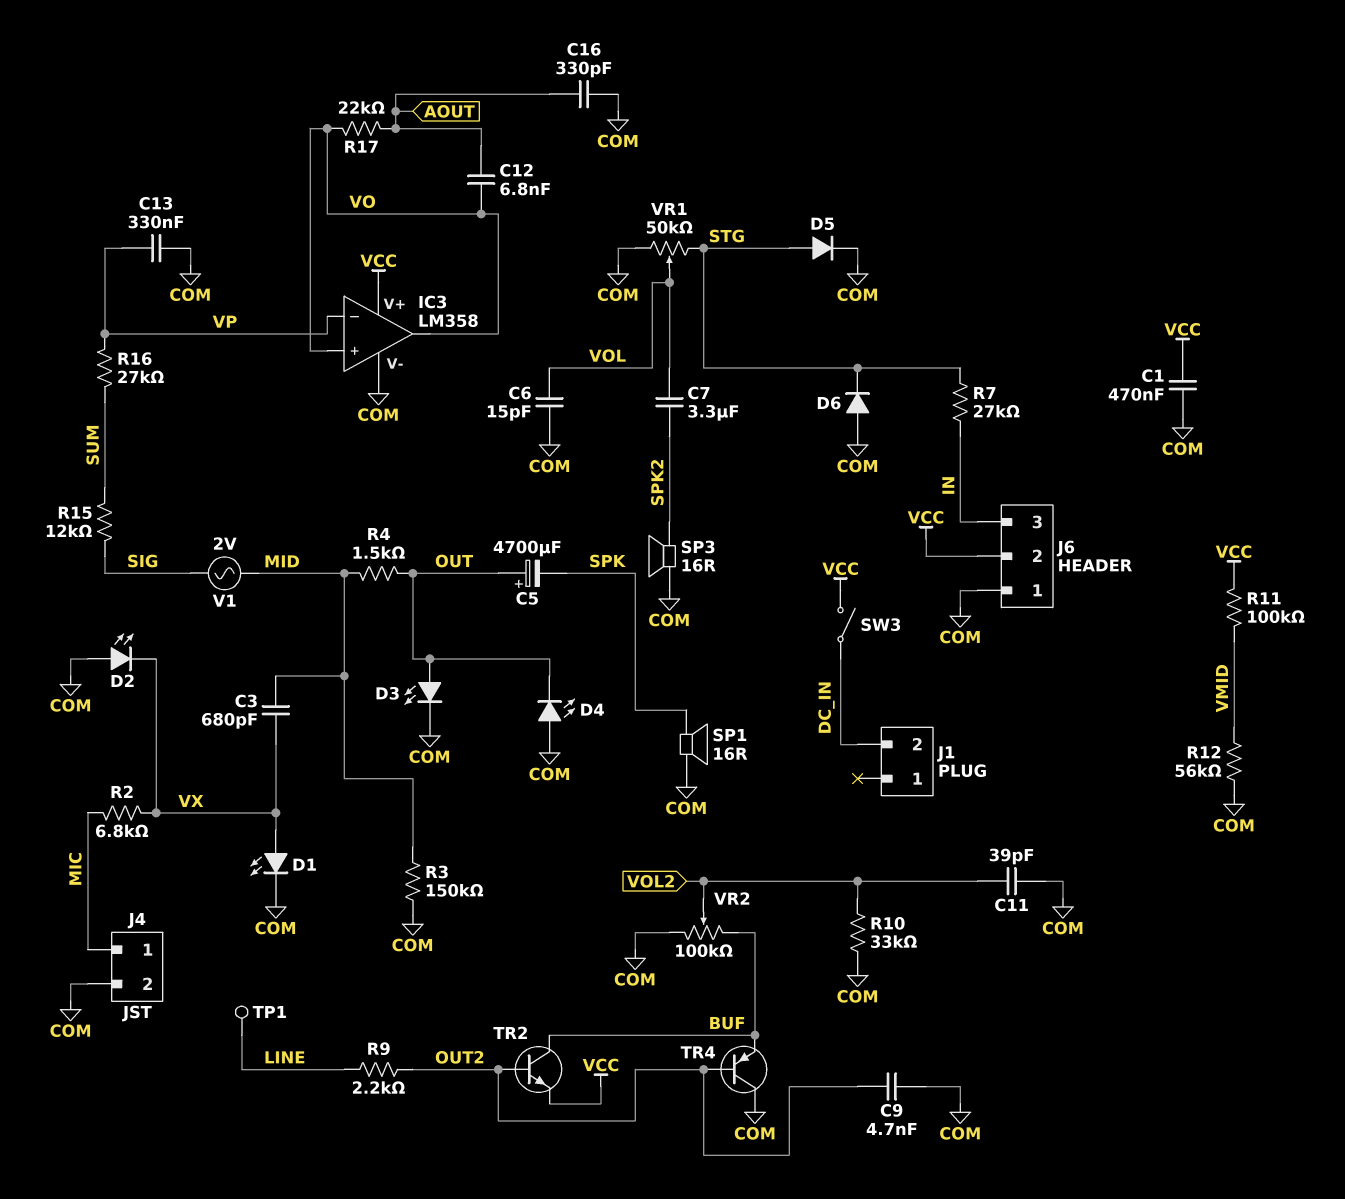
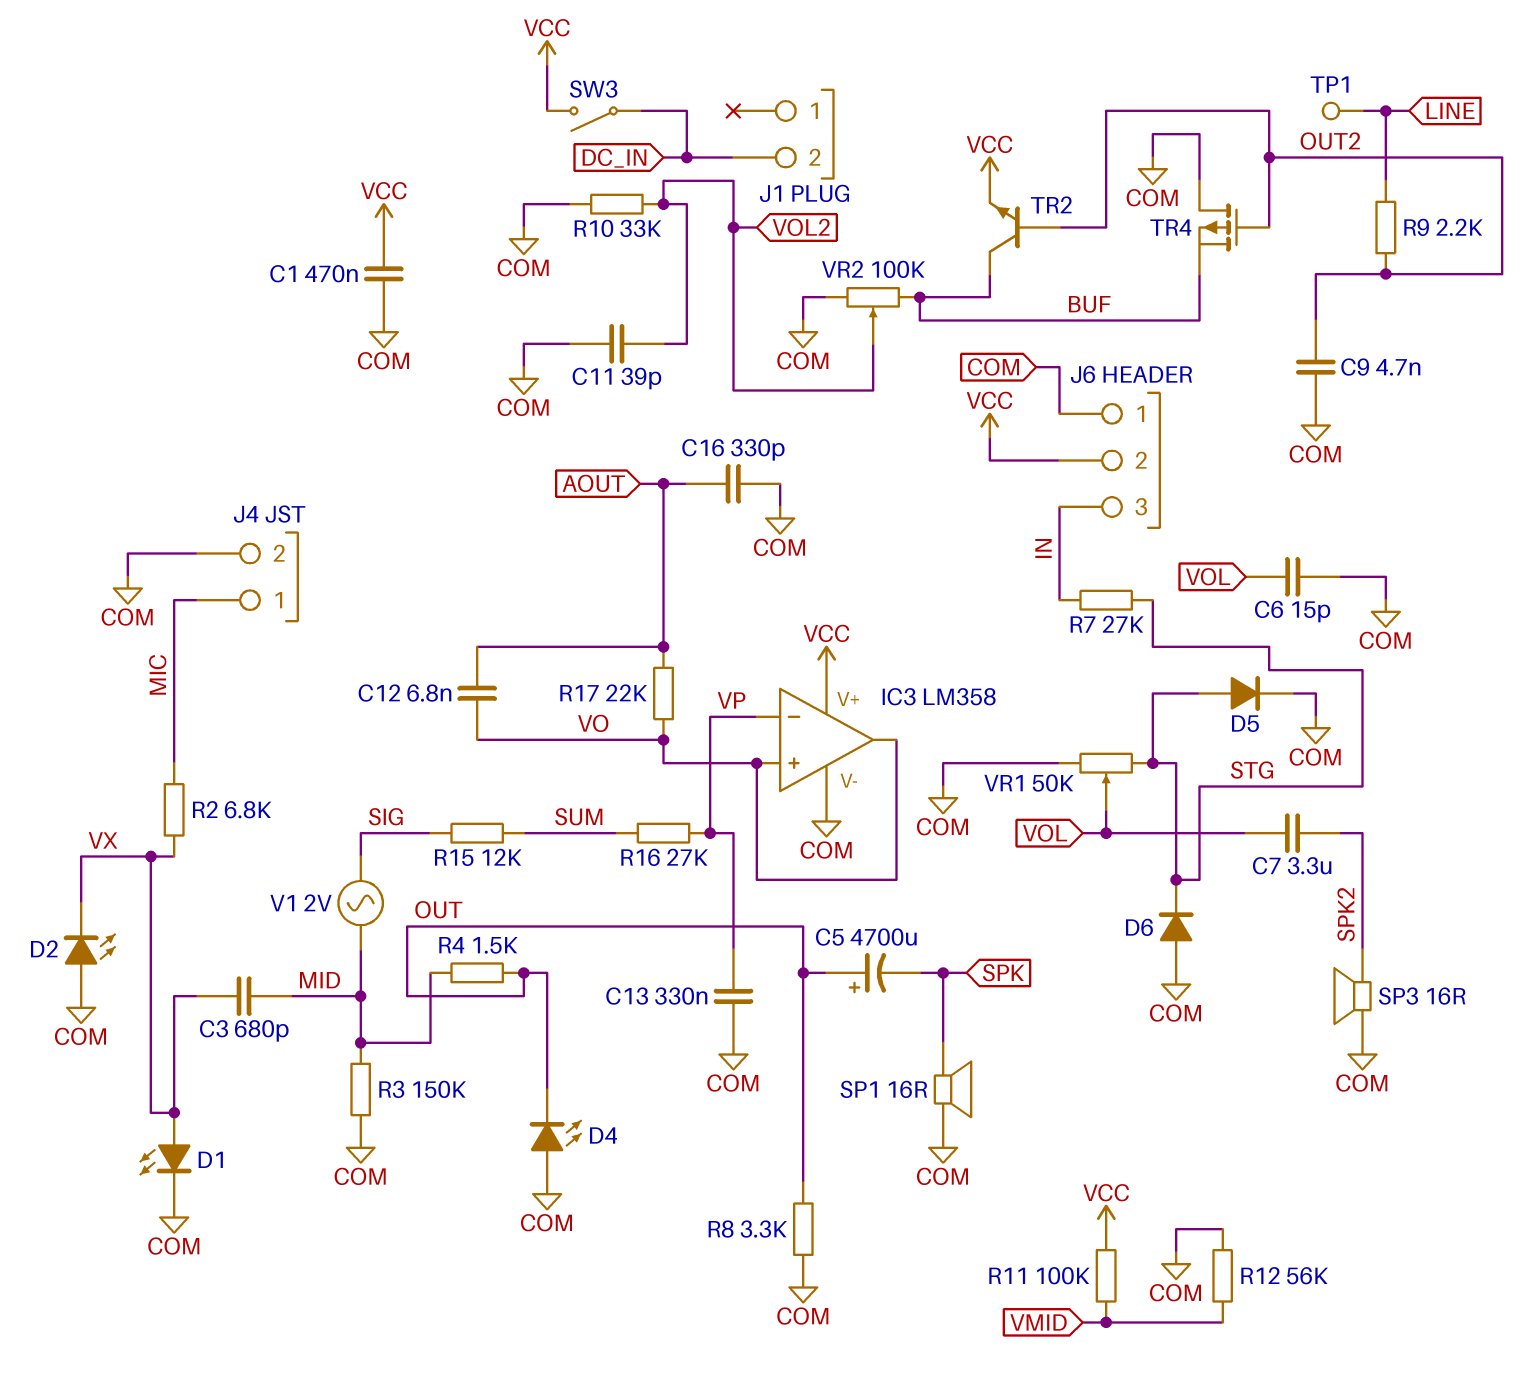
D3: LED (A OUT, K COM) -> none
R8: none -> 3.3k (COM, OUT)
TR4: PNP (B OUT2, C COM, E BUF) -> PMOS (G OUT2, D COM, S BUF)

